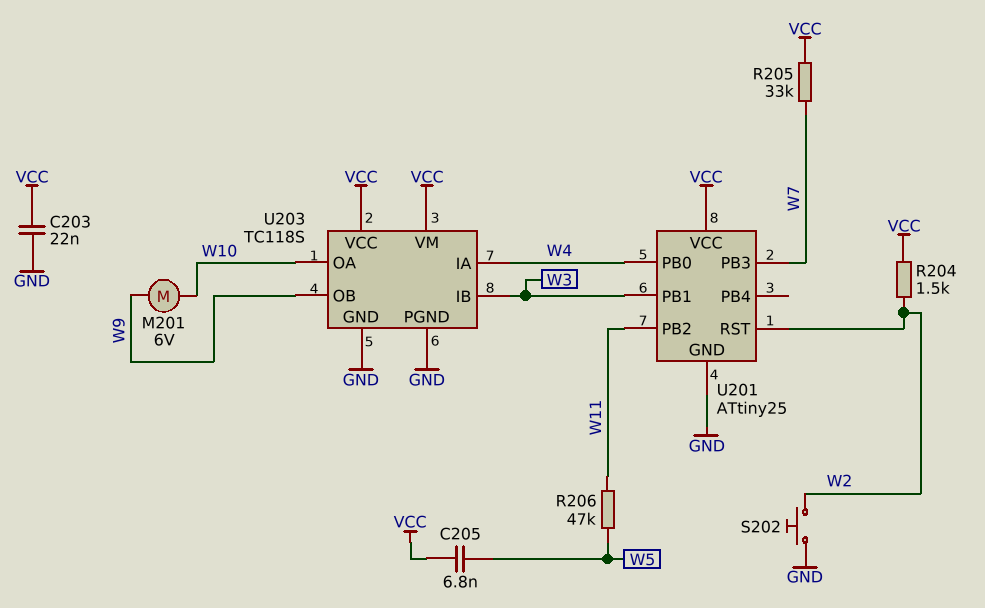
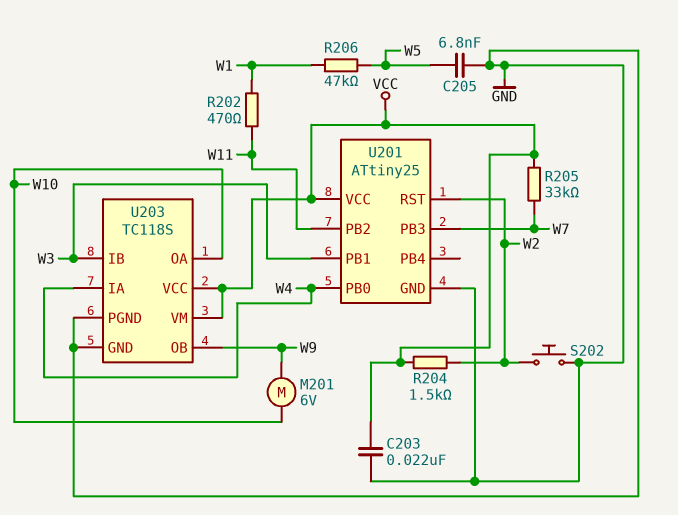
C205: 6.8nF (VCC, W5) -> 6.8nF (GND, W5)
R202: none -> 470 (W1, W11)
R206: 47k (W5, W11) -> 47k (W1, W5)

